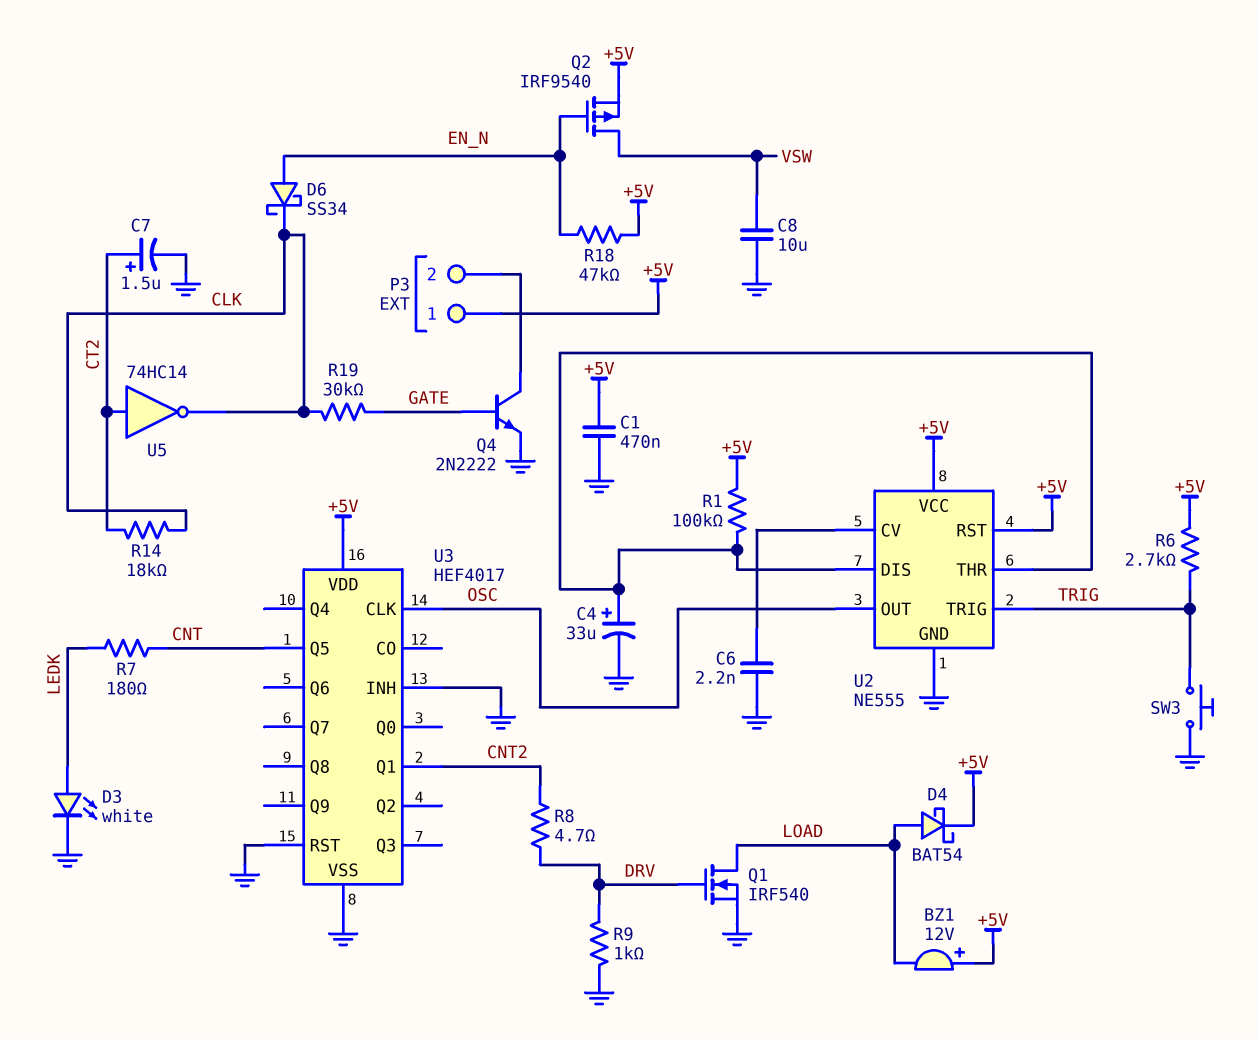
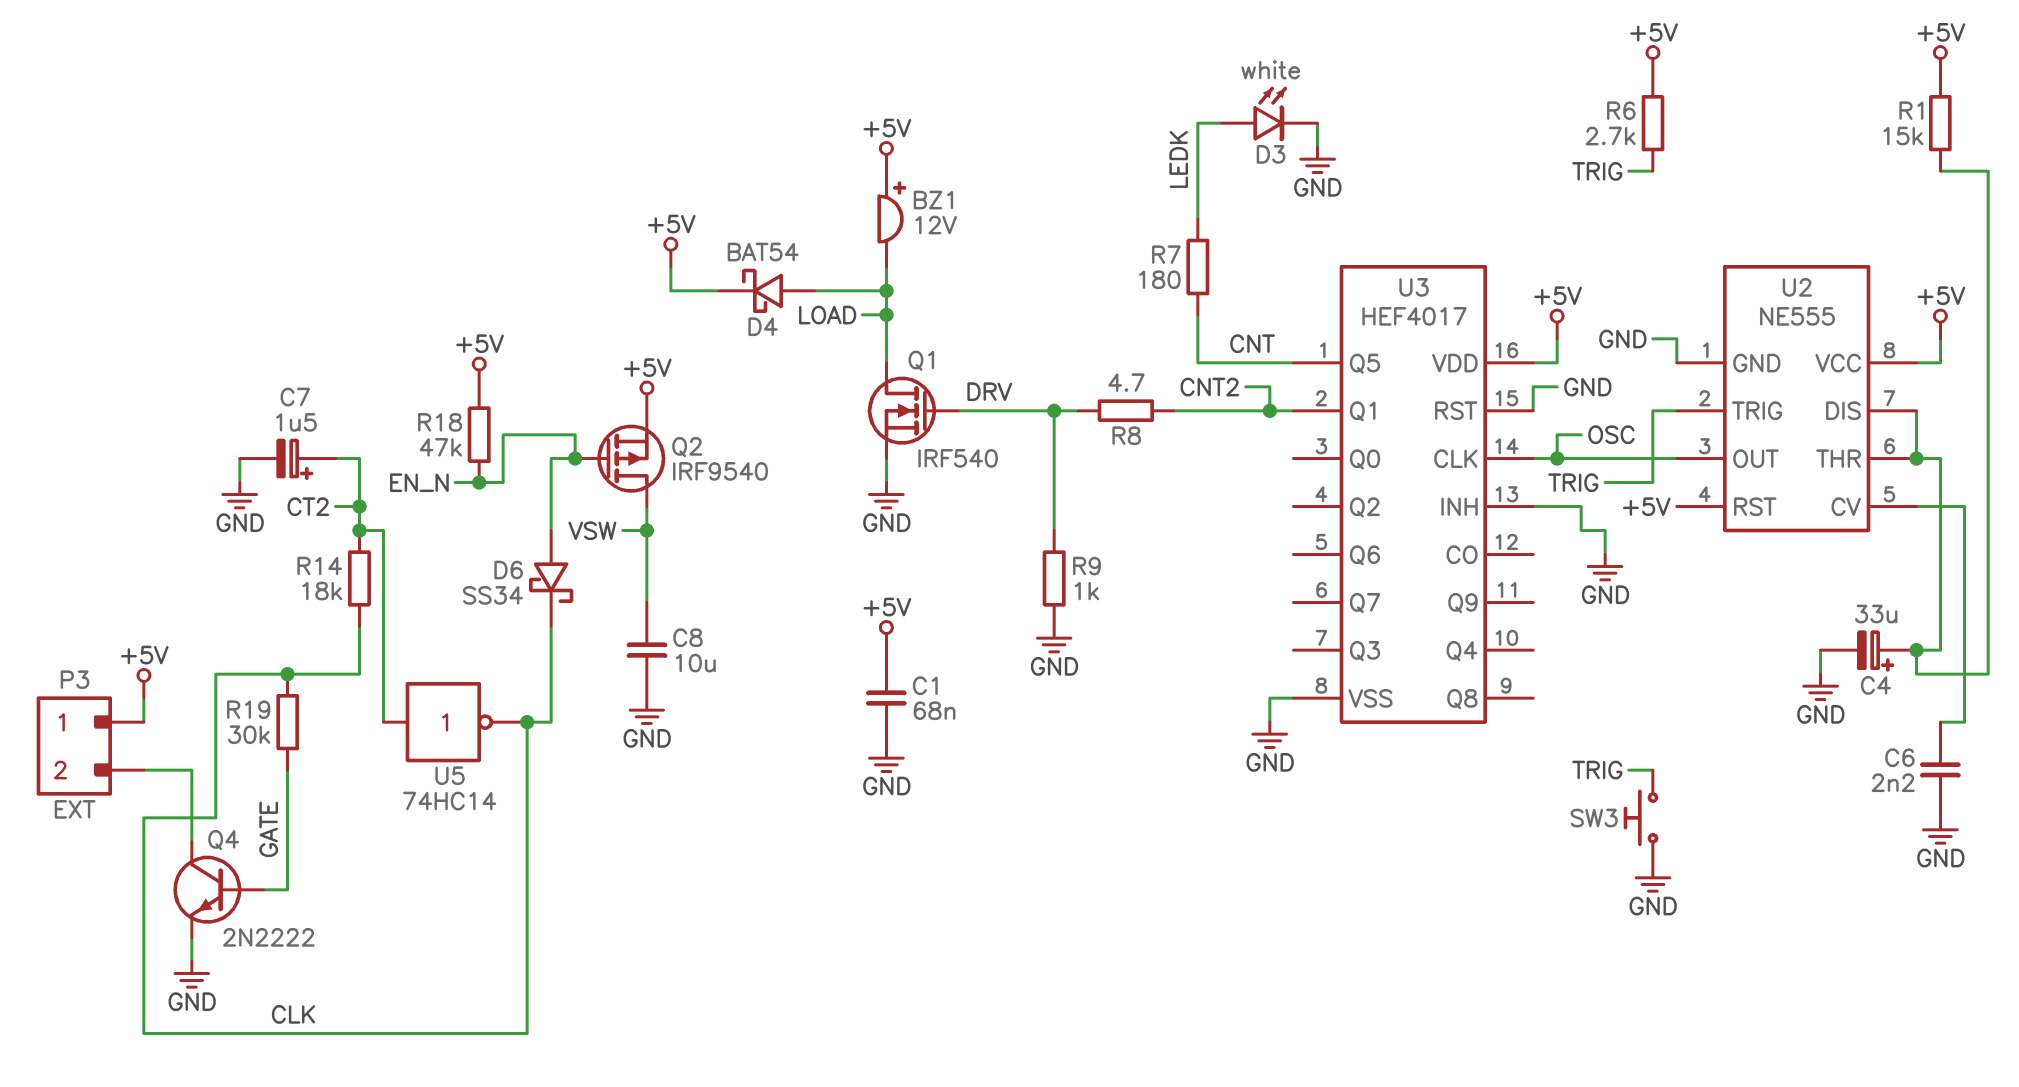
C1: 470nF (+5V, GND) -> 68nF (+5V, GND)
R1: 100k (+5V, U2/DIS) -> 15k (+5V, U2/DIS)

